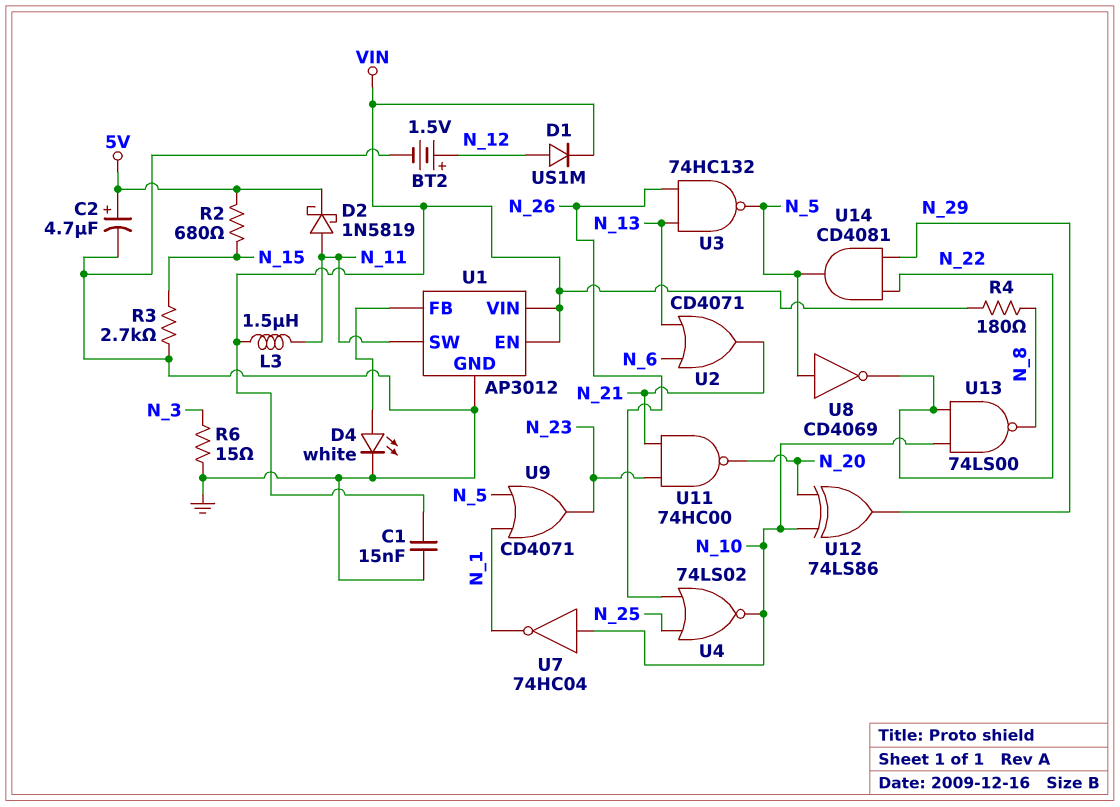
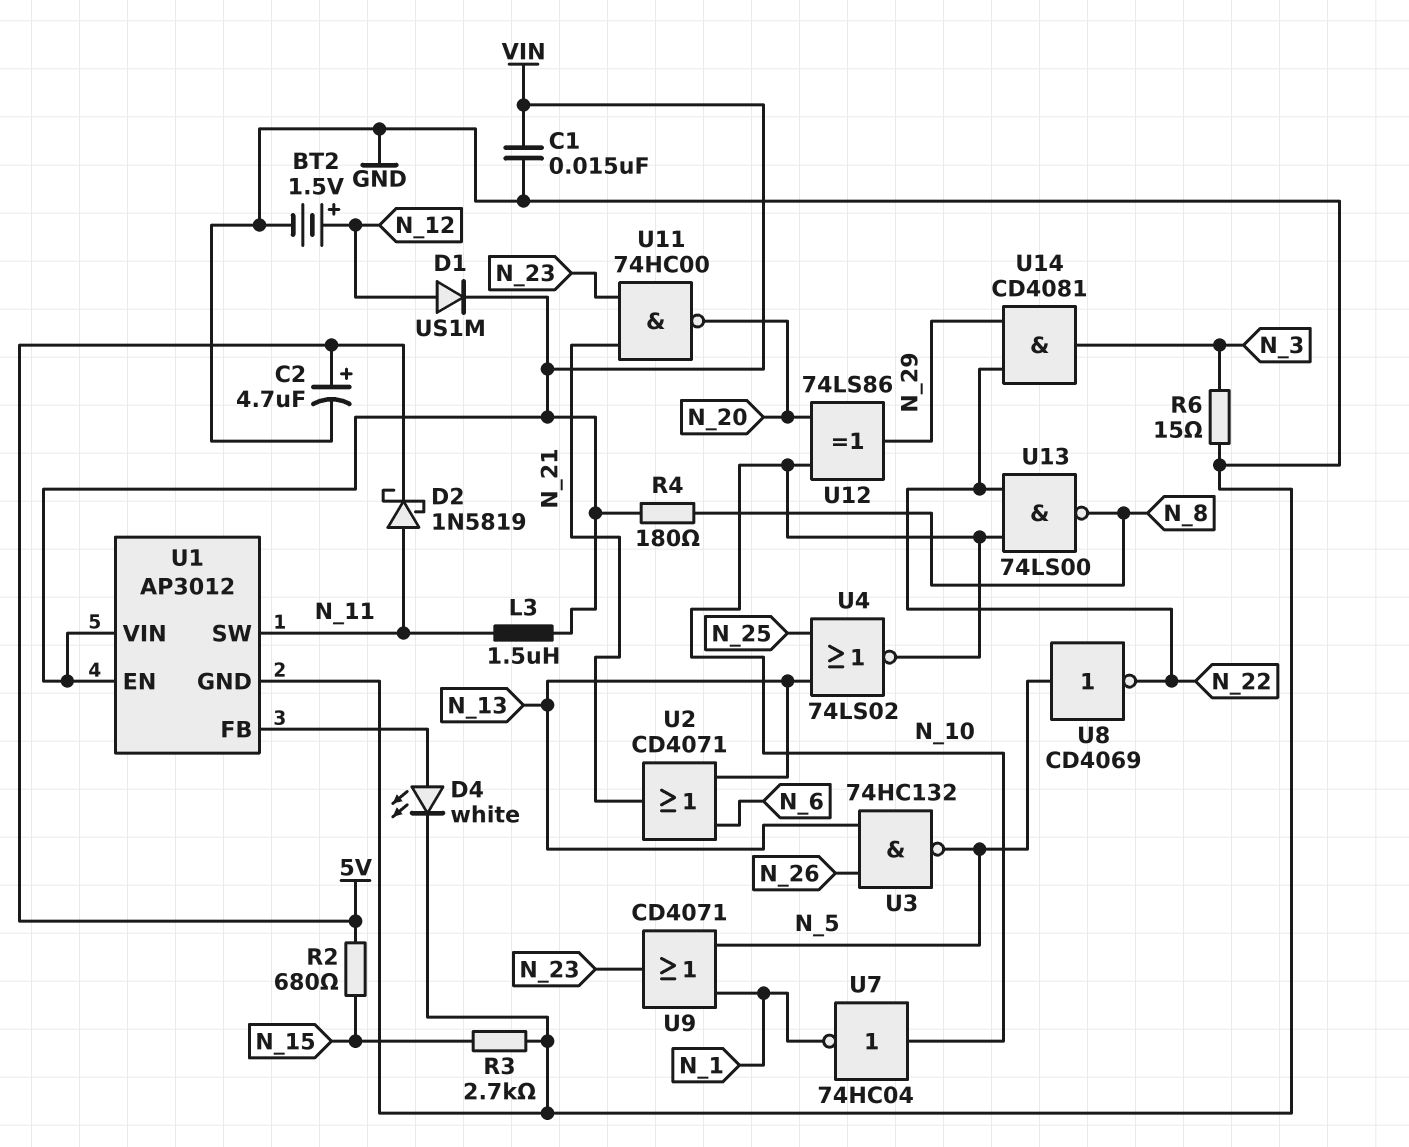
U4: NOR 74LS02 (in N_25, in N_26, out N_10) -> NOR 74LS02 (in N_13, in N_25, out N_10)
U14: AND CD4081 (in N_22, in N_29, out N_5) -> AND CD4081 (in N_22, in N_29, out N_3)

